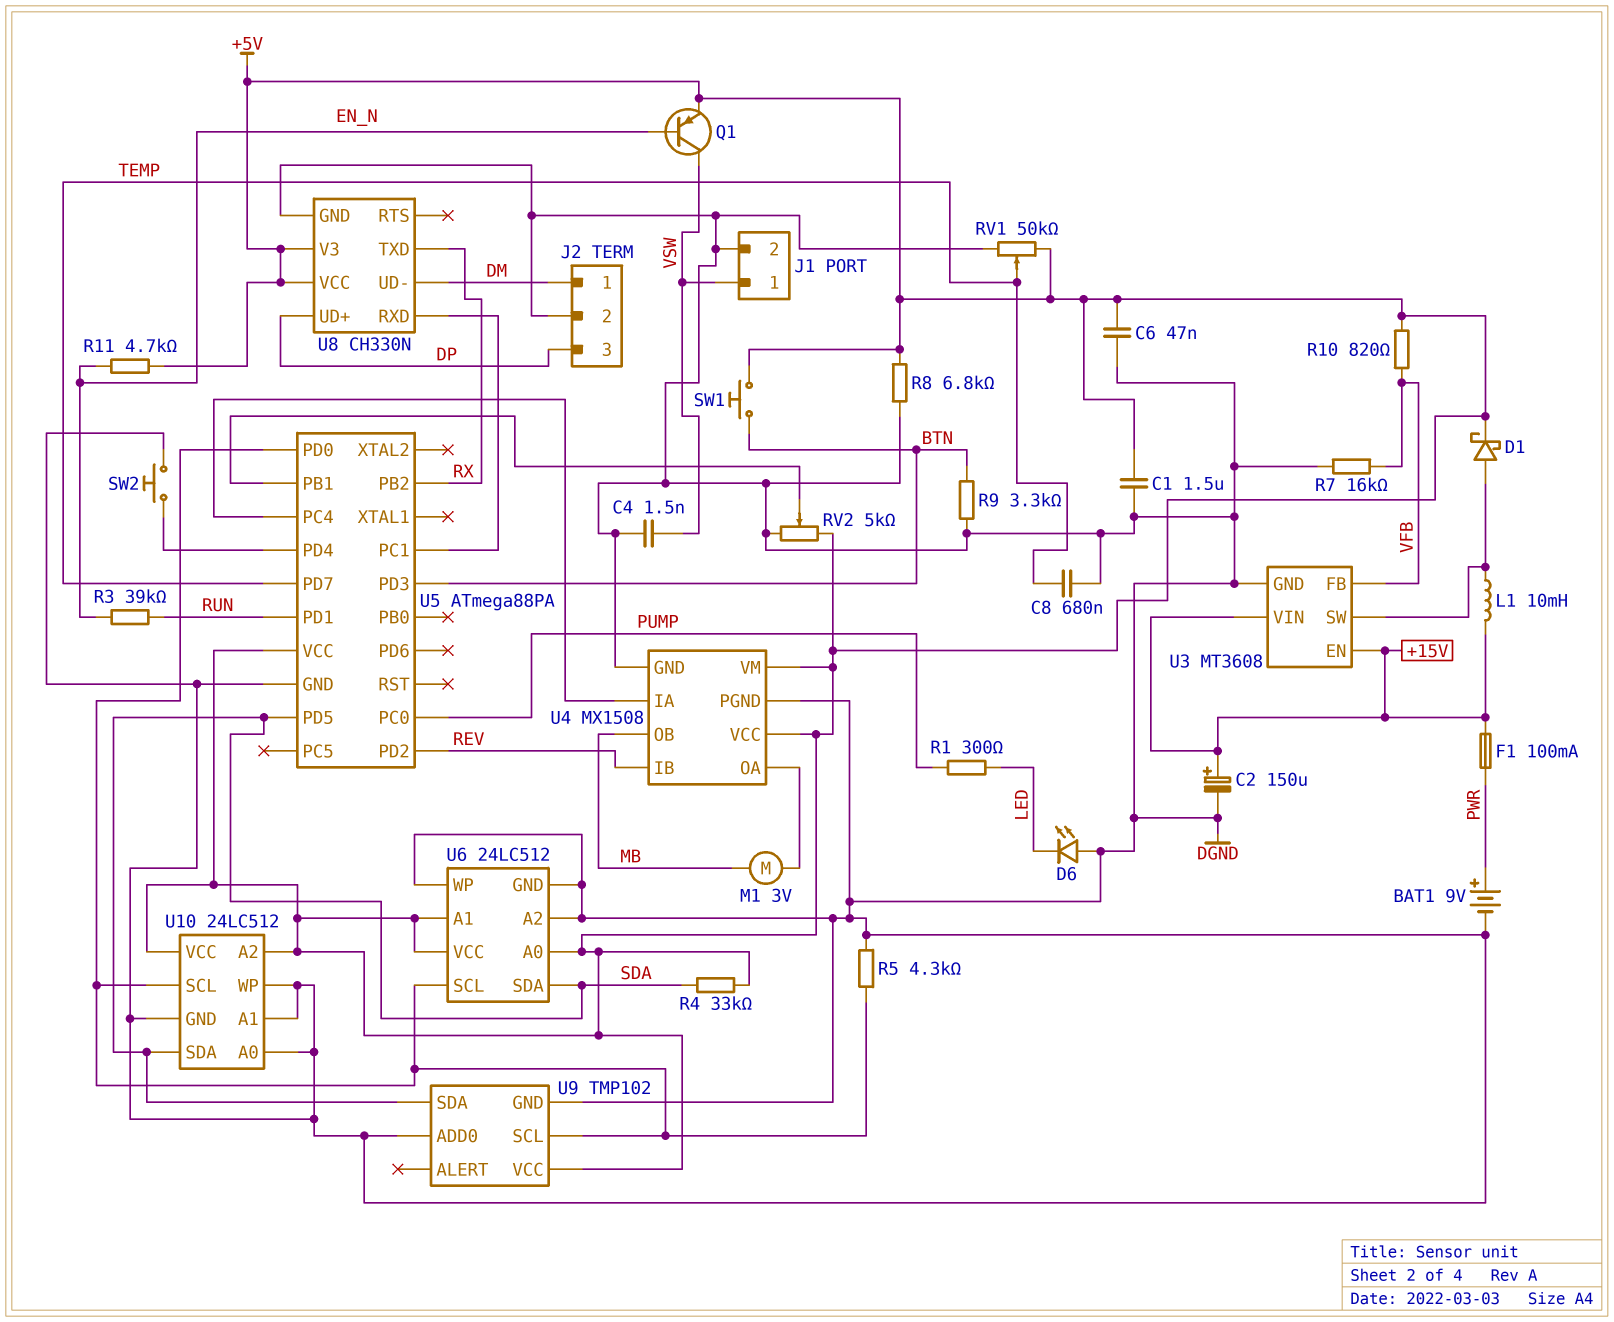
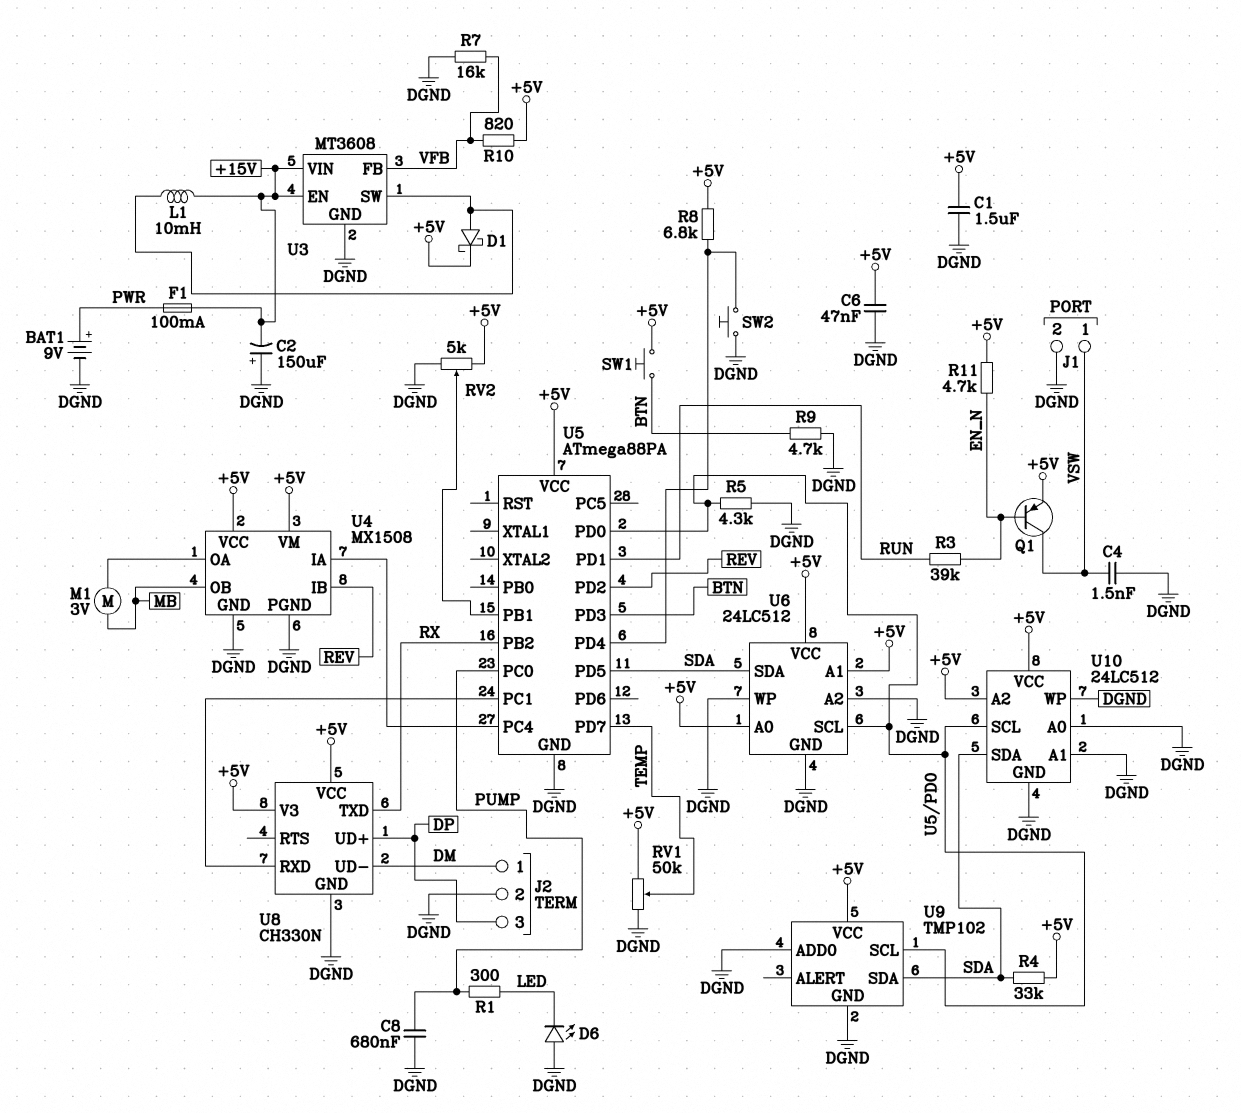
C2: 150uF (plus +15V, minus DGND) -> 150uF (plus DGND, minus +15V)
C8: 680nF (DGND, TEMP) -> 680nF (DGND, PUMP)
R8: 6.8k (+5V, DGND) -> 6.8k (+5V, U5/PD4)
R9: 3.3k (BTN, DGND) -> 4.7k (BTN, DGND)

